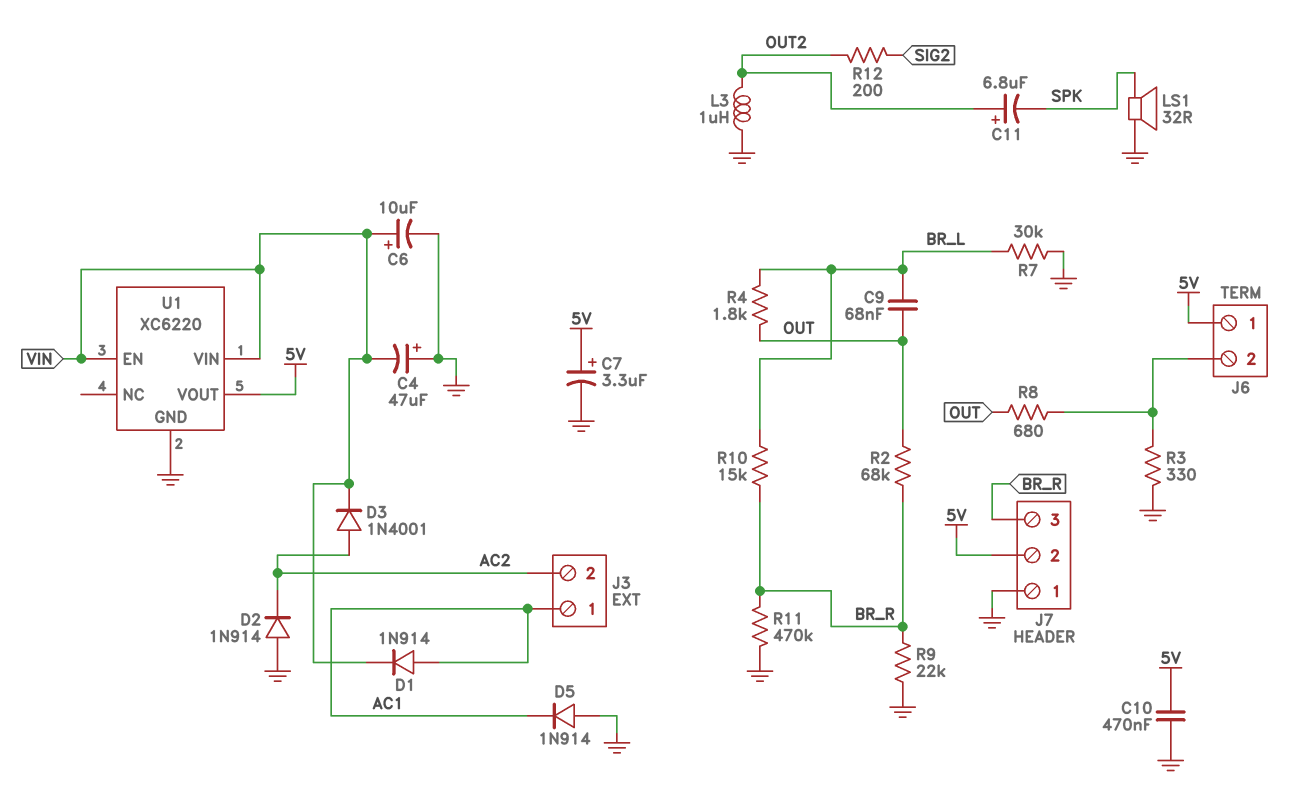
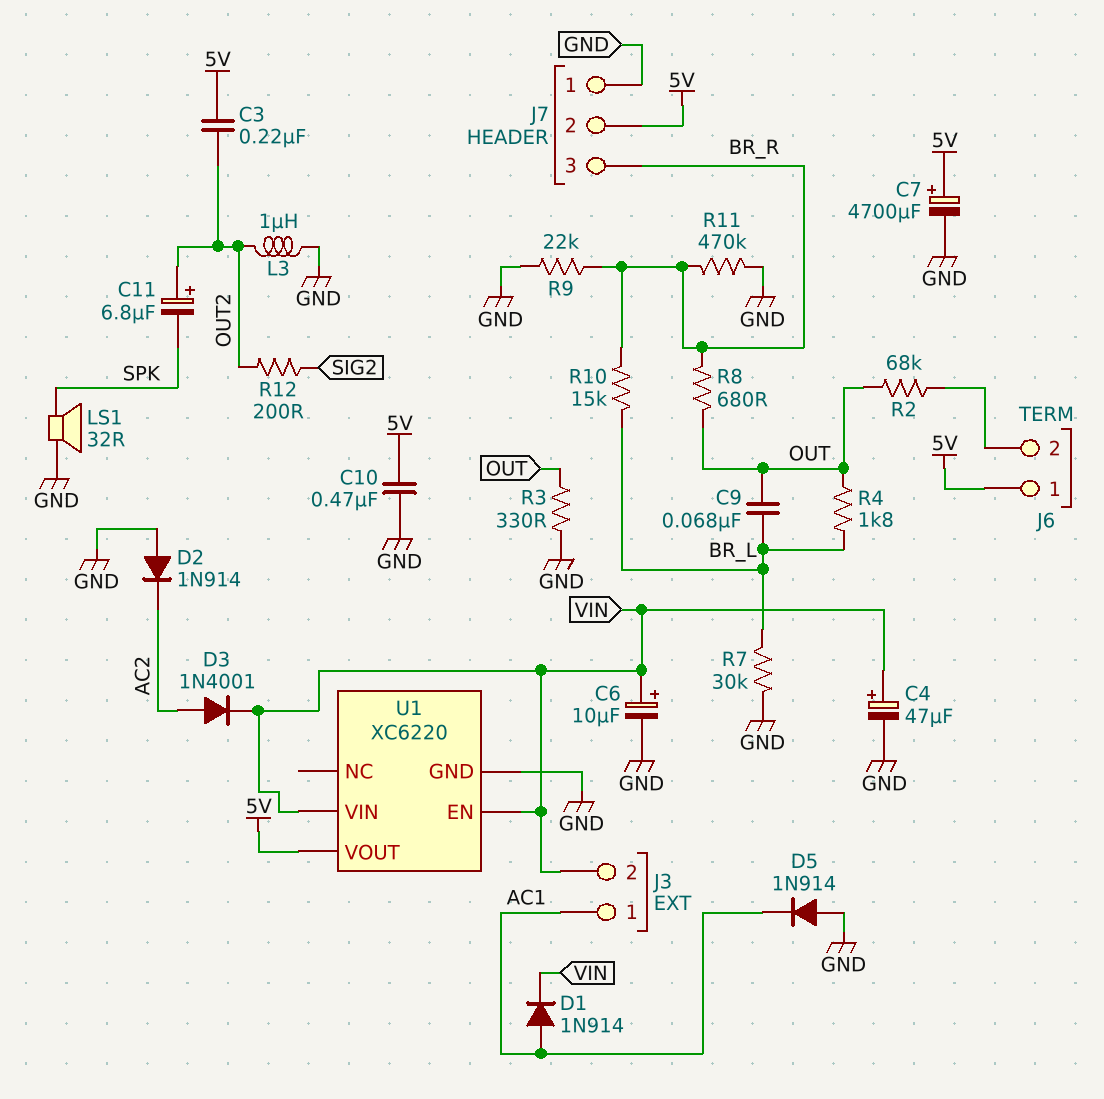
C3: none -> 220nF (5V, OUT2)
C4: 47uF (plus GND, minus VIN) -> 47uF (plus VIN, minus GND)
C7: 3.3uF (plus 5V, minus GND) -> 4700uF (plus 5V, minus GND)
J3 pin 2: AC2 -> VIN
R2: 68k (BR_R, OUT) -> 68k (J6/2, OUT)
R3: 330 (GND, J6/2) -> 330 (GND, OUT)
R8: 680 (J6/2, OUT) -> 680 (BR_R, OUT)

